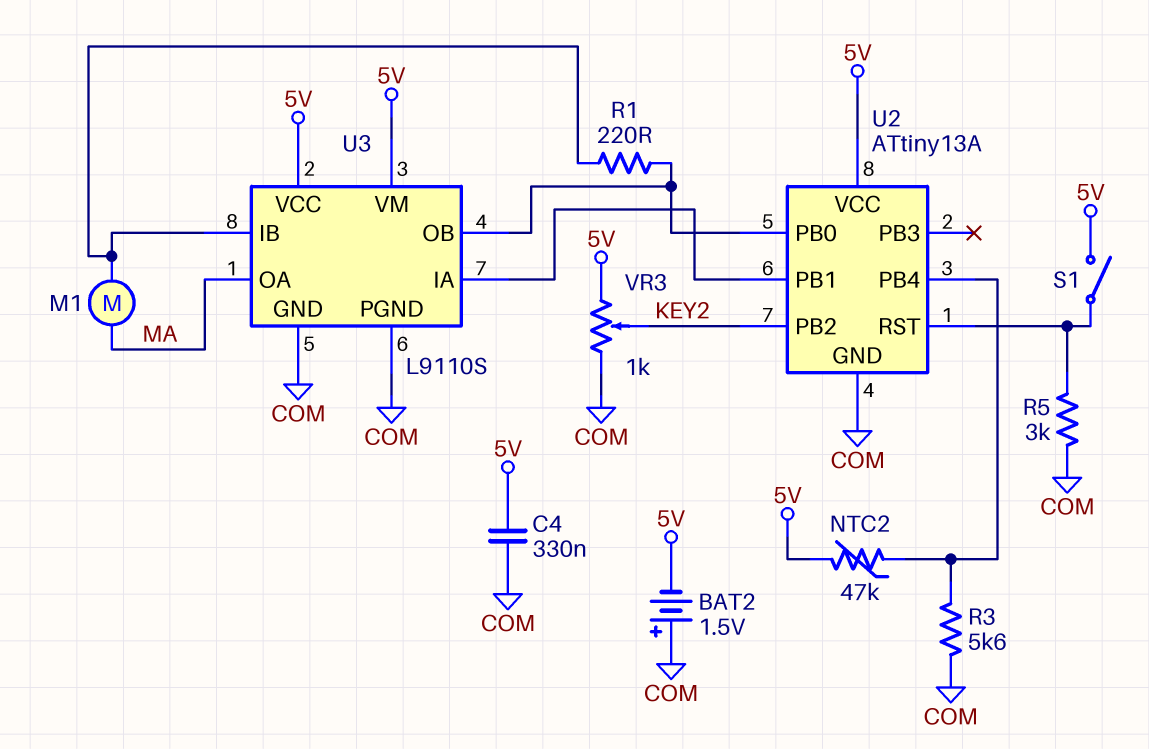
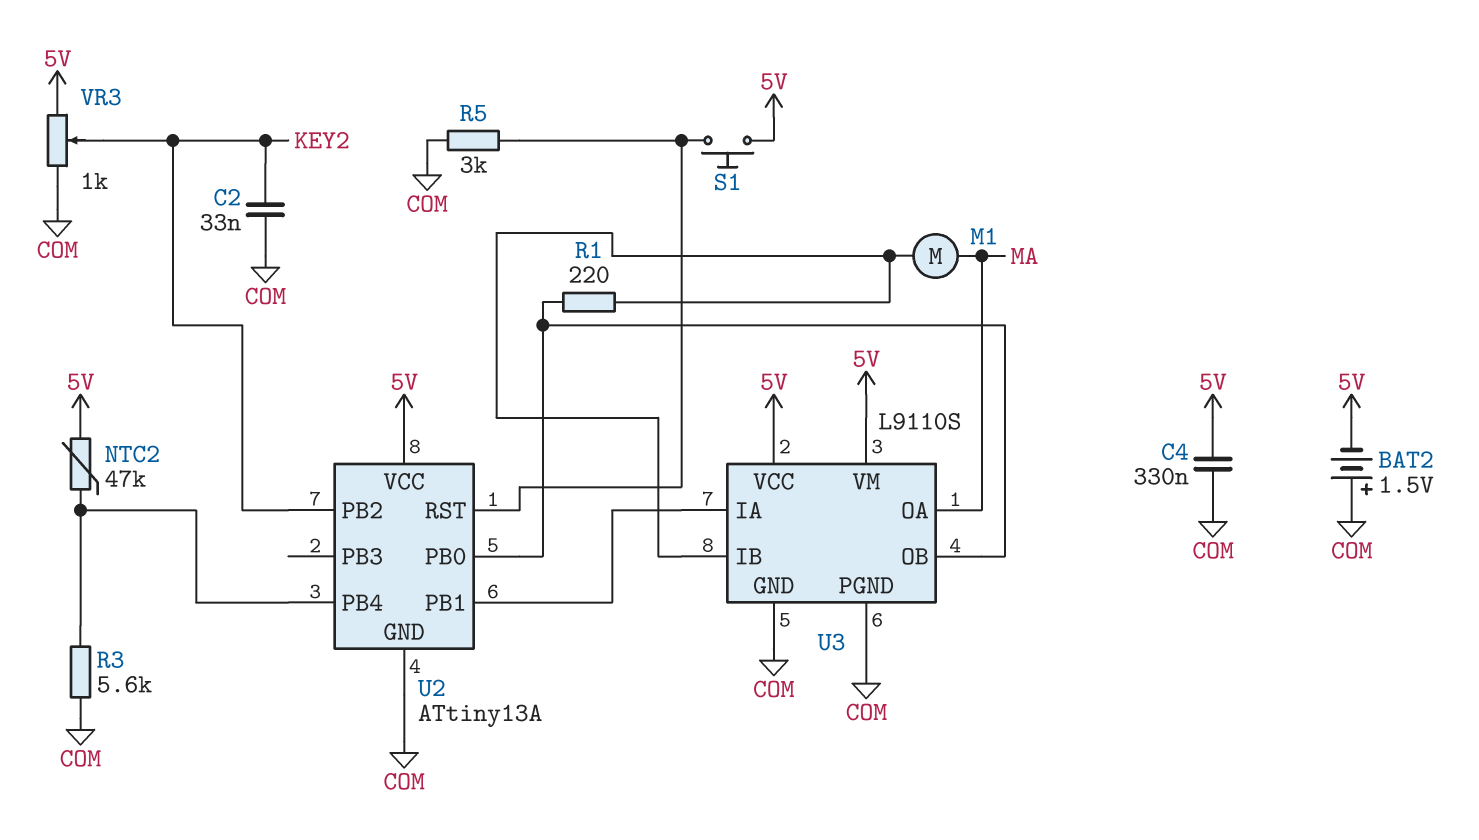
C2: none -> 33nF (COM, KEY2)
S1: switch (5V, U2/RST) -> button (5V, U2/RST)

